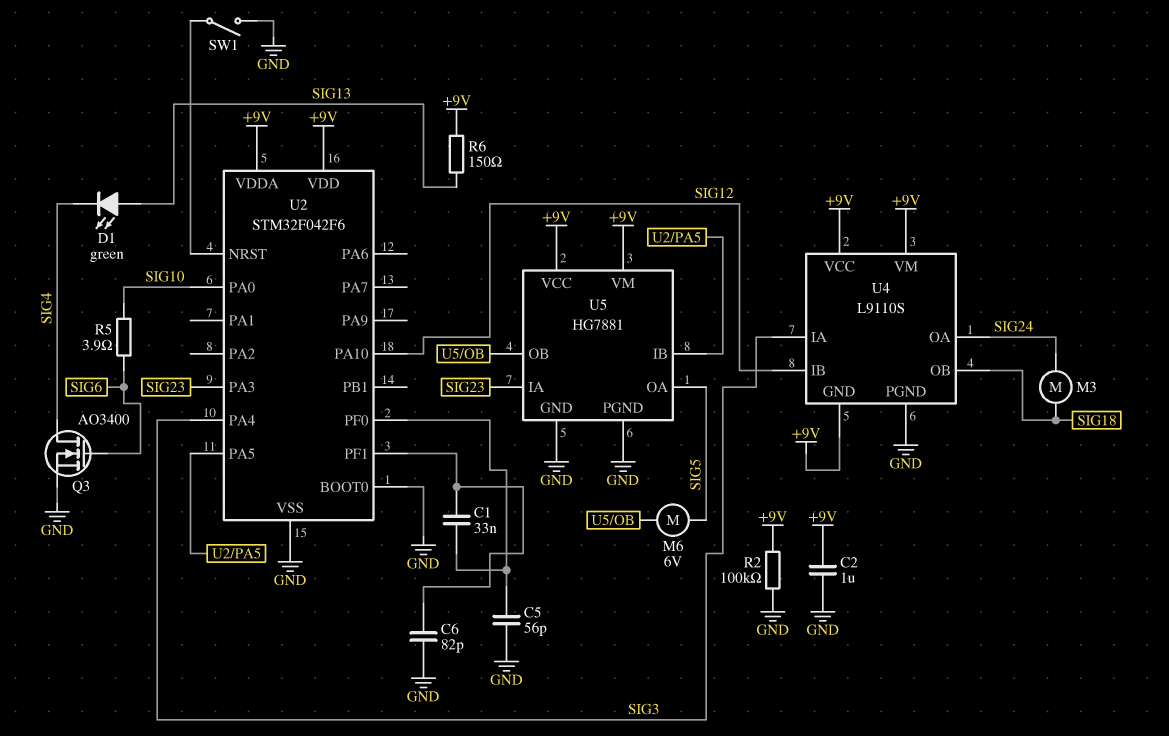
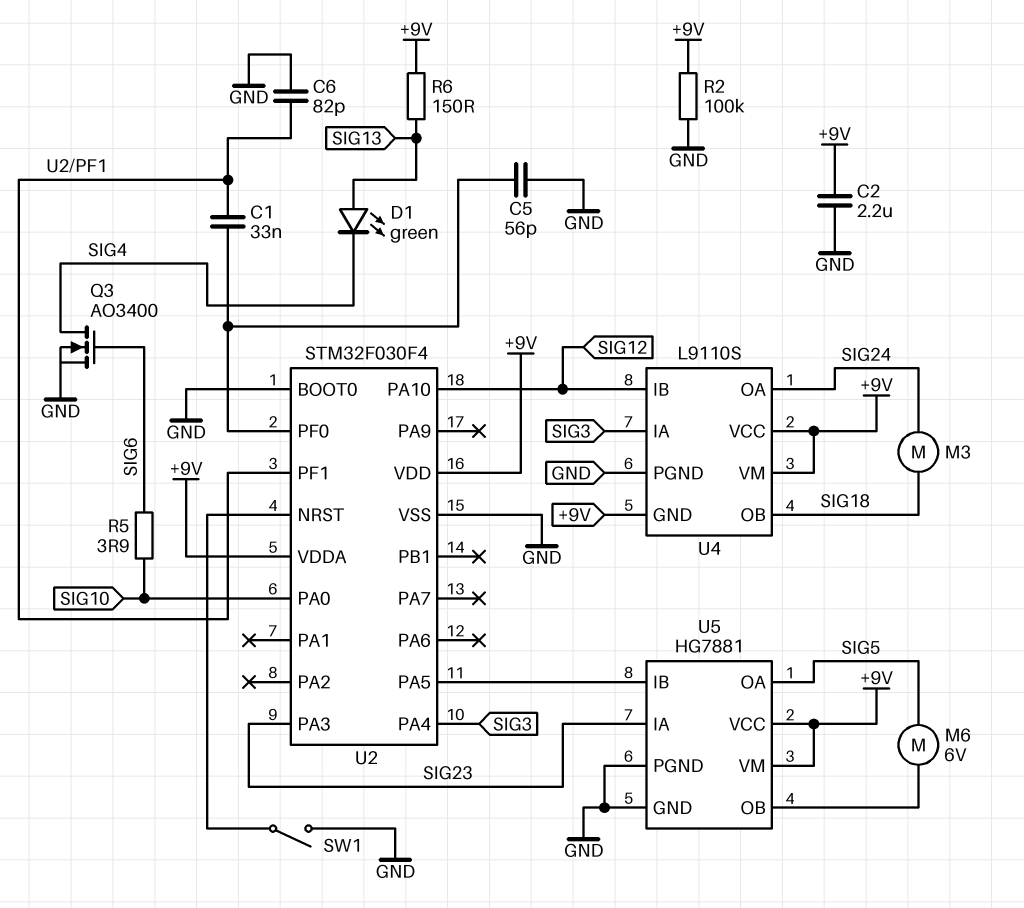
C2: 1uF (+9V, GND) -> 2.2uF (+9V, GND)
U2: STM32F042F6 -> STM32F030F4

